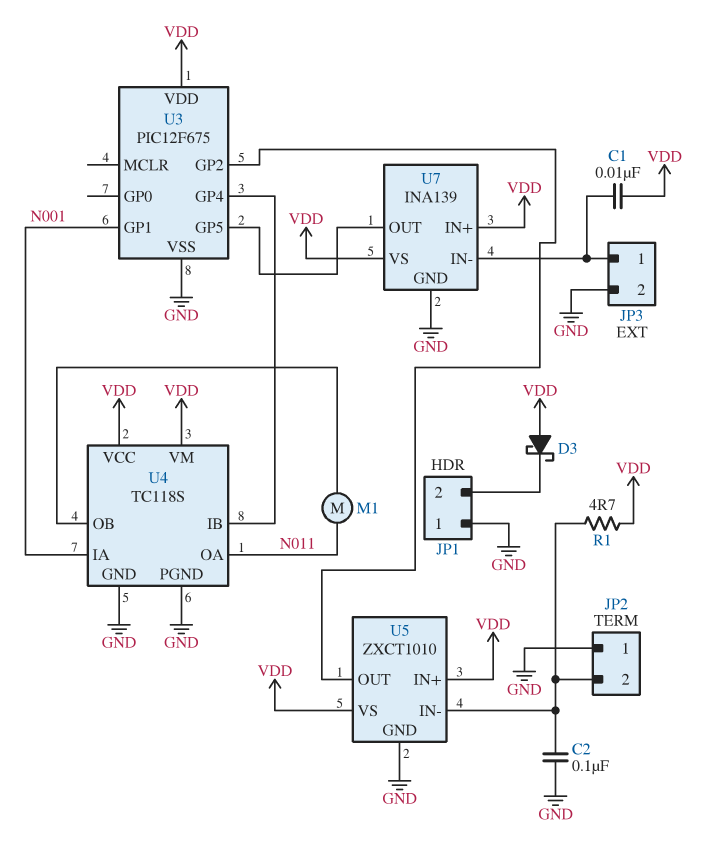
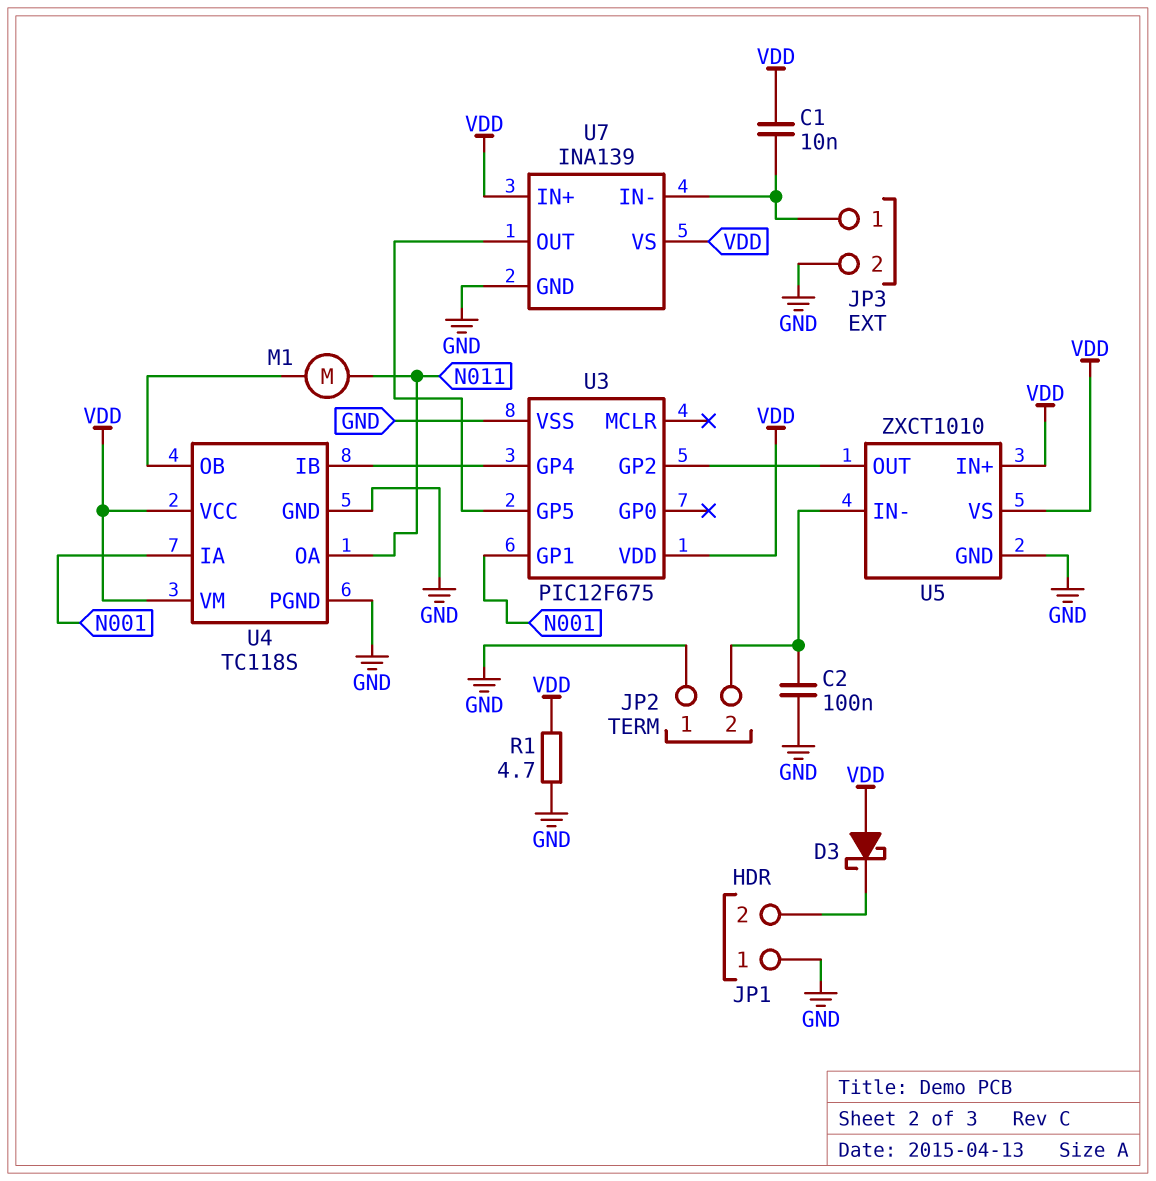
R1: 4.7 (JP2/2, VDD) -> 4.7 (GND, VDD)

